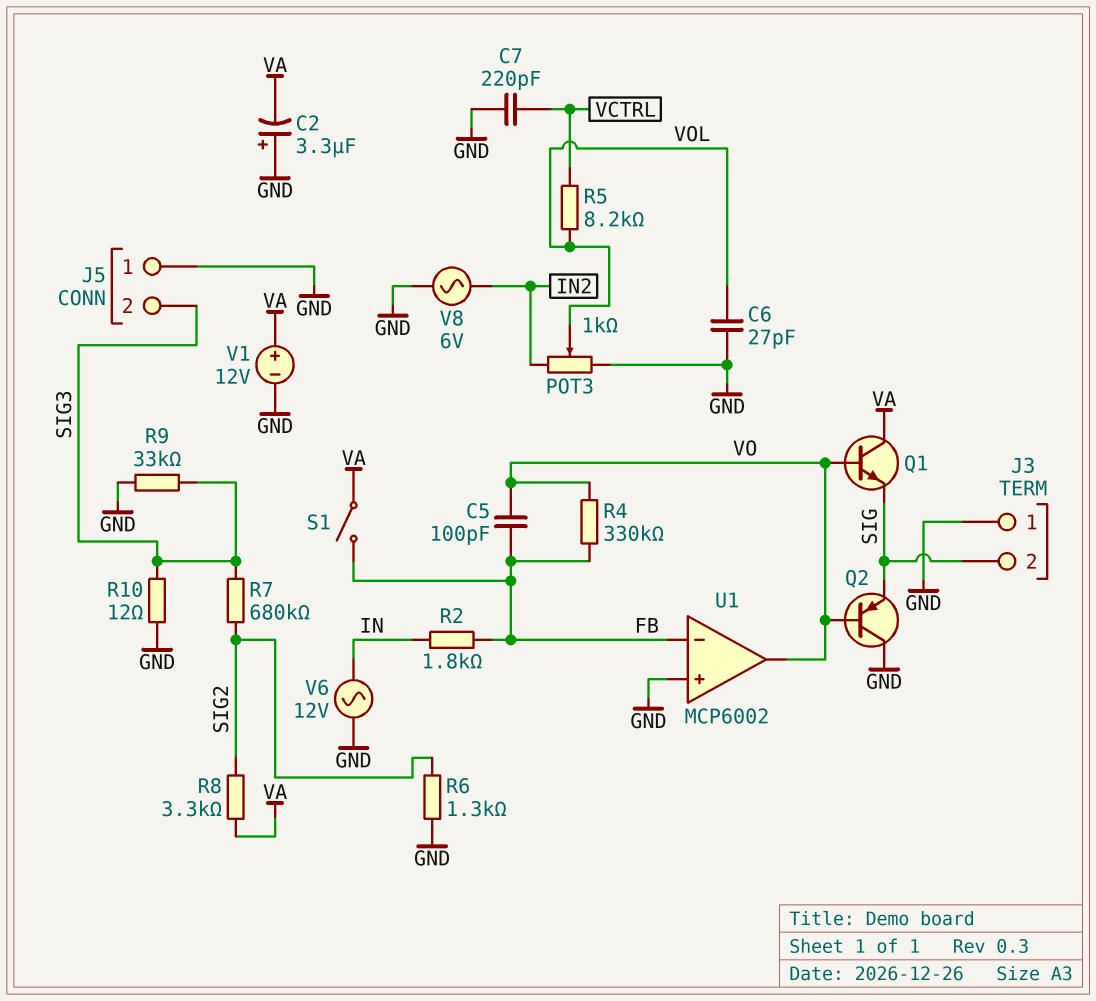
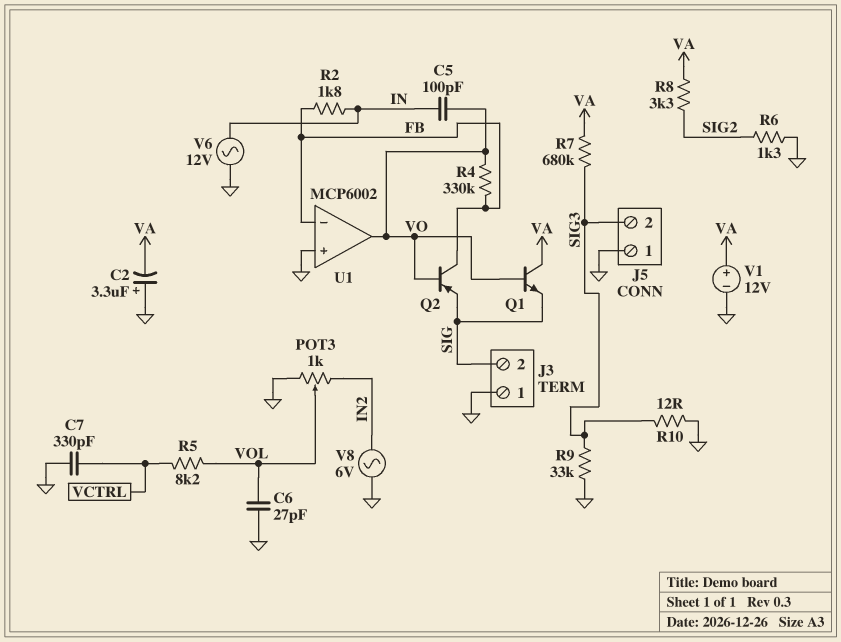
C5: 100pF (FB, VO) -> 100pF (IN, VO)
C7: 220pF (GND, VCTRL) -> 330pF (GND, VCTRL)
Q2: PNP (B VO, C GND, E SIG) -> PNP (B VO, C FB, E SIG)
R7: 680k (SIG2, SIG3) -> 680k (SIG3, VA)
S1: switch (FB, VA) -> none

